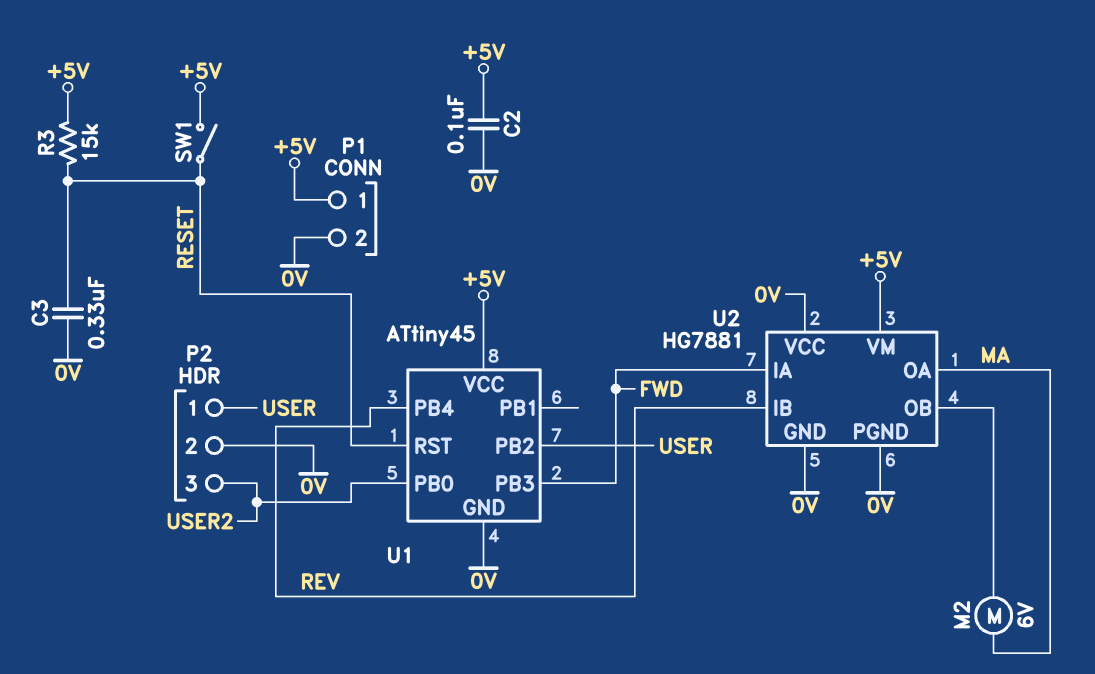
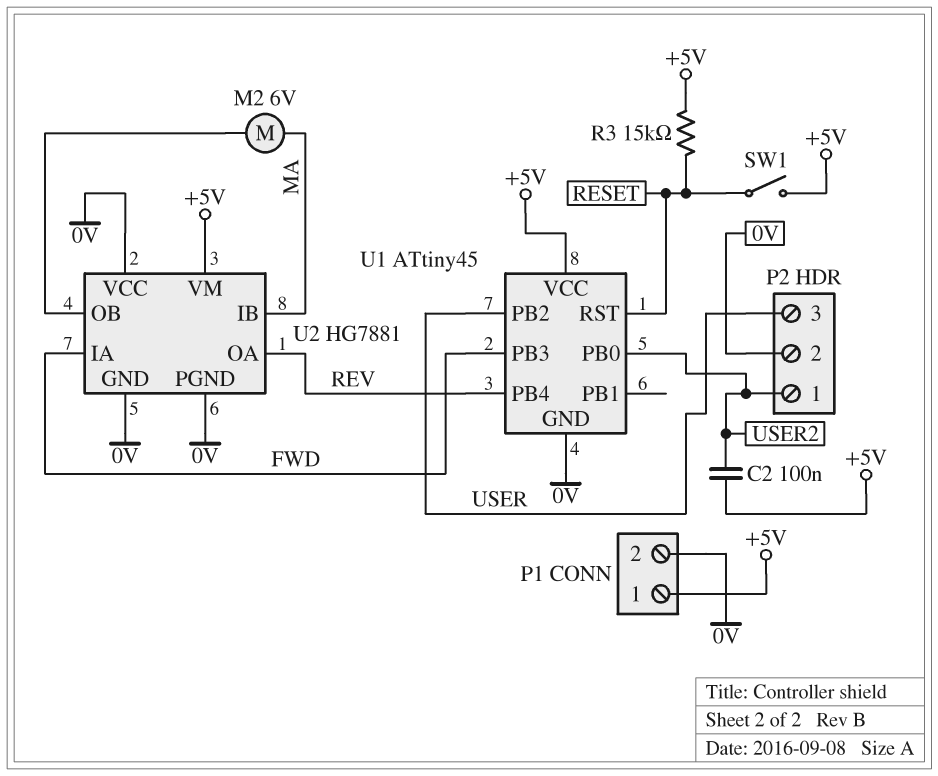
C2: 100nF (+5V, 0V) -> 100nF (+5V, USER2)
C3: 330nF (0V, RESET) -> none
P2 pin 1: USER -> USER2
P2 pin 3: USER2 -> USER
U2 pin IB: REV -> MA
U2 pin OA: MA -> REV

